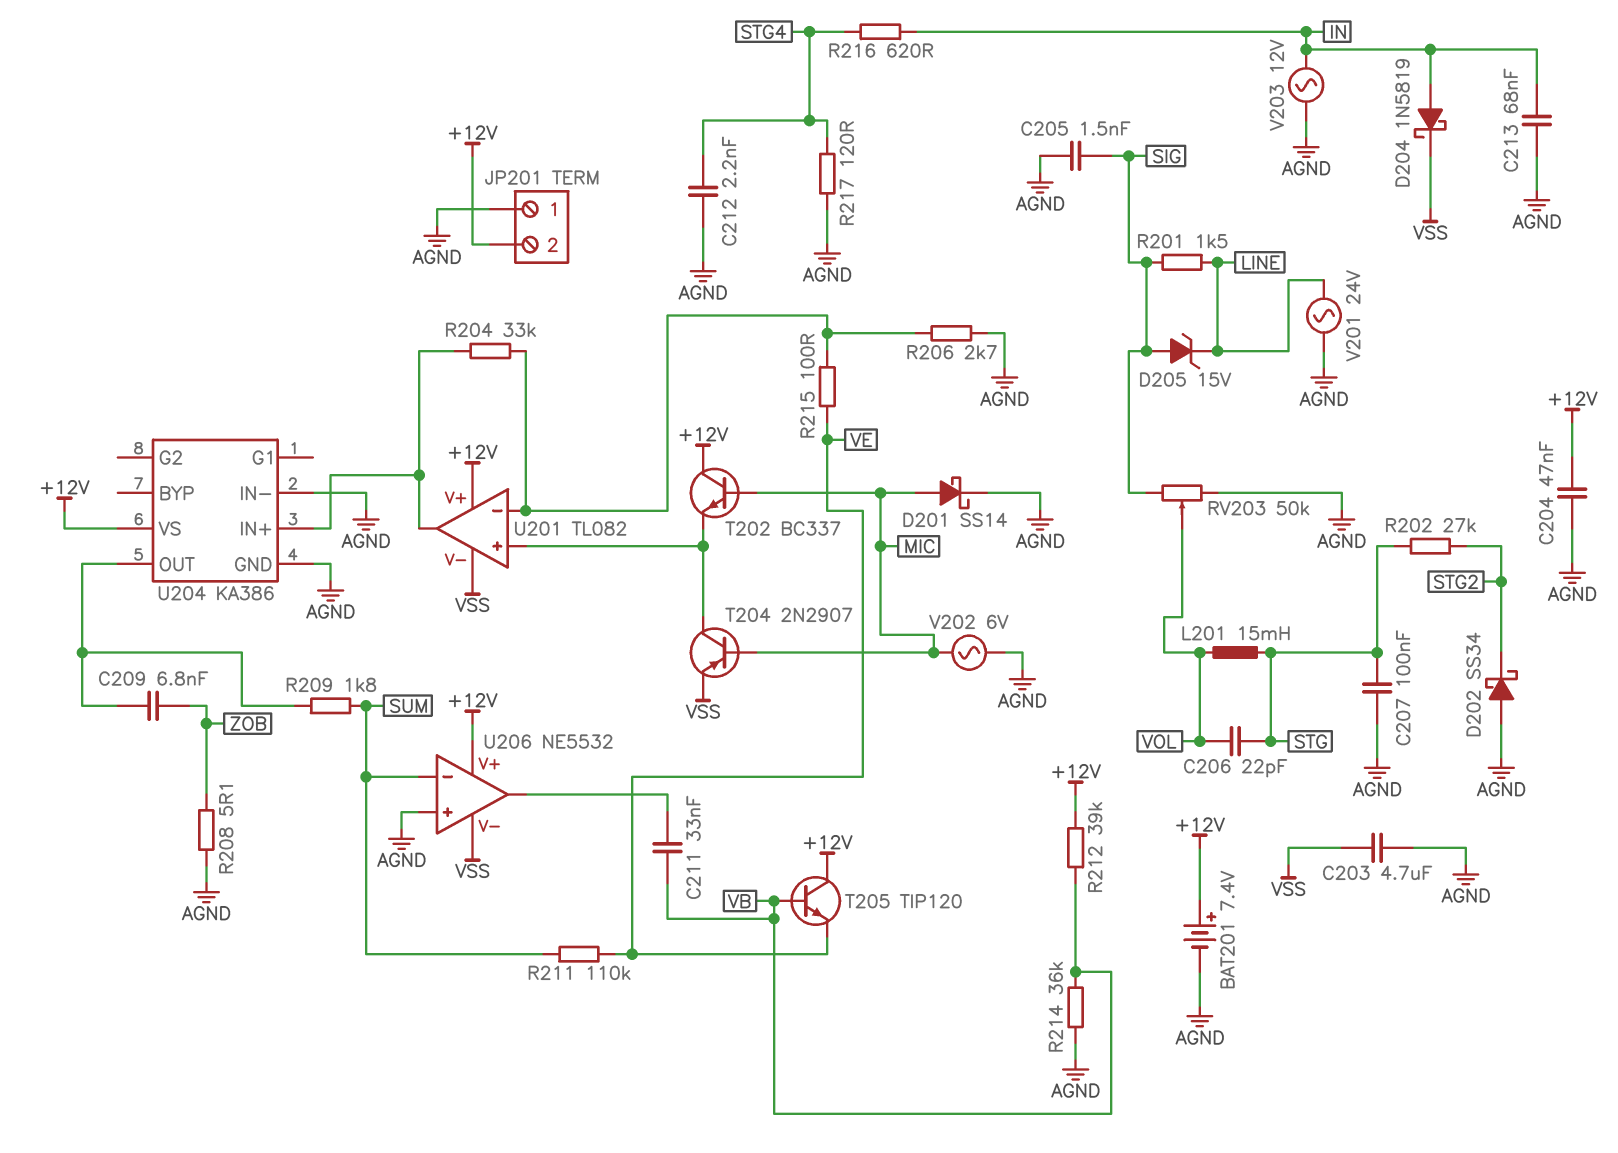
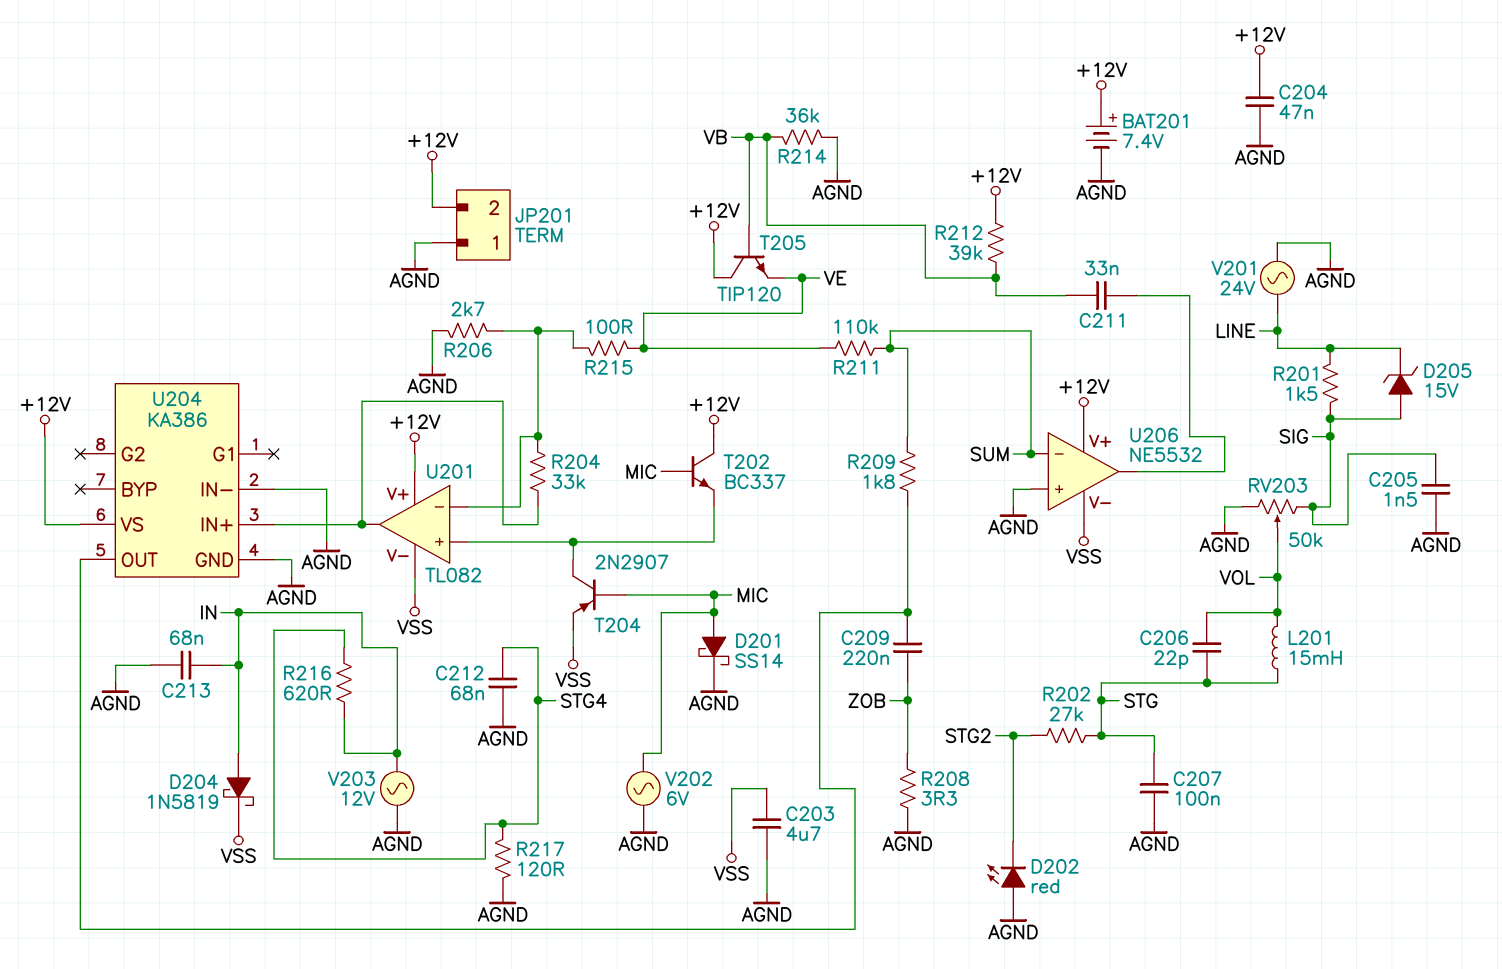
C209: 6.8nF (U204/OUT, ZOB) -> 220nF (U204/OUT, ZOB)
C212: 2.2nF (AGND, STG4) -> 68nF (AGND, STG4)
D202: schottky SS34 (A AGND, K STG2) -> LED red (A AGND, K STG2)
R208: 5.1 (AGND, ZOB) -> 3.3 (AGND, ZOB)

